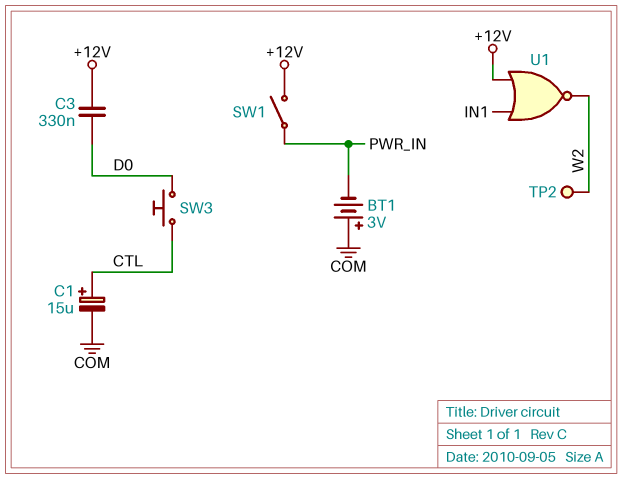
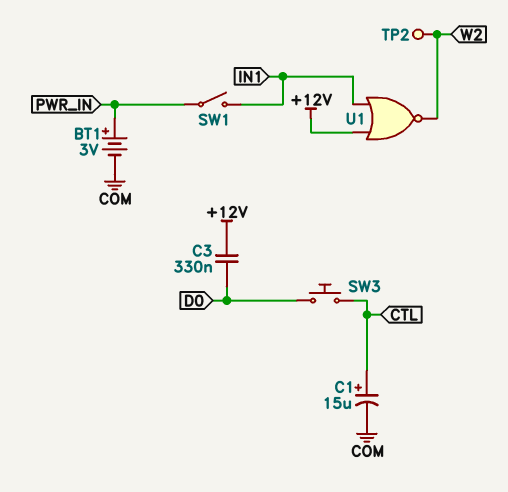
BT1: 3V (plus COM, minus PWR_IN) -> 3V (plus PWR_IN, minus COM)
SW1: switch (+12V, PWR_IN) -> switch (IN1, PWR_IN)

